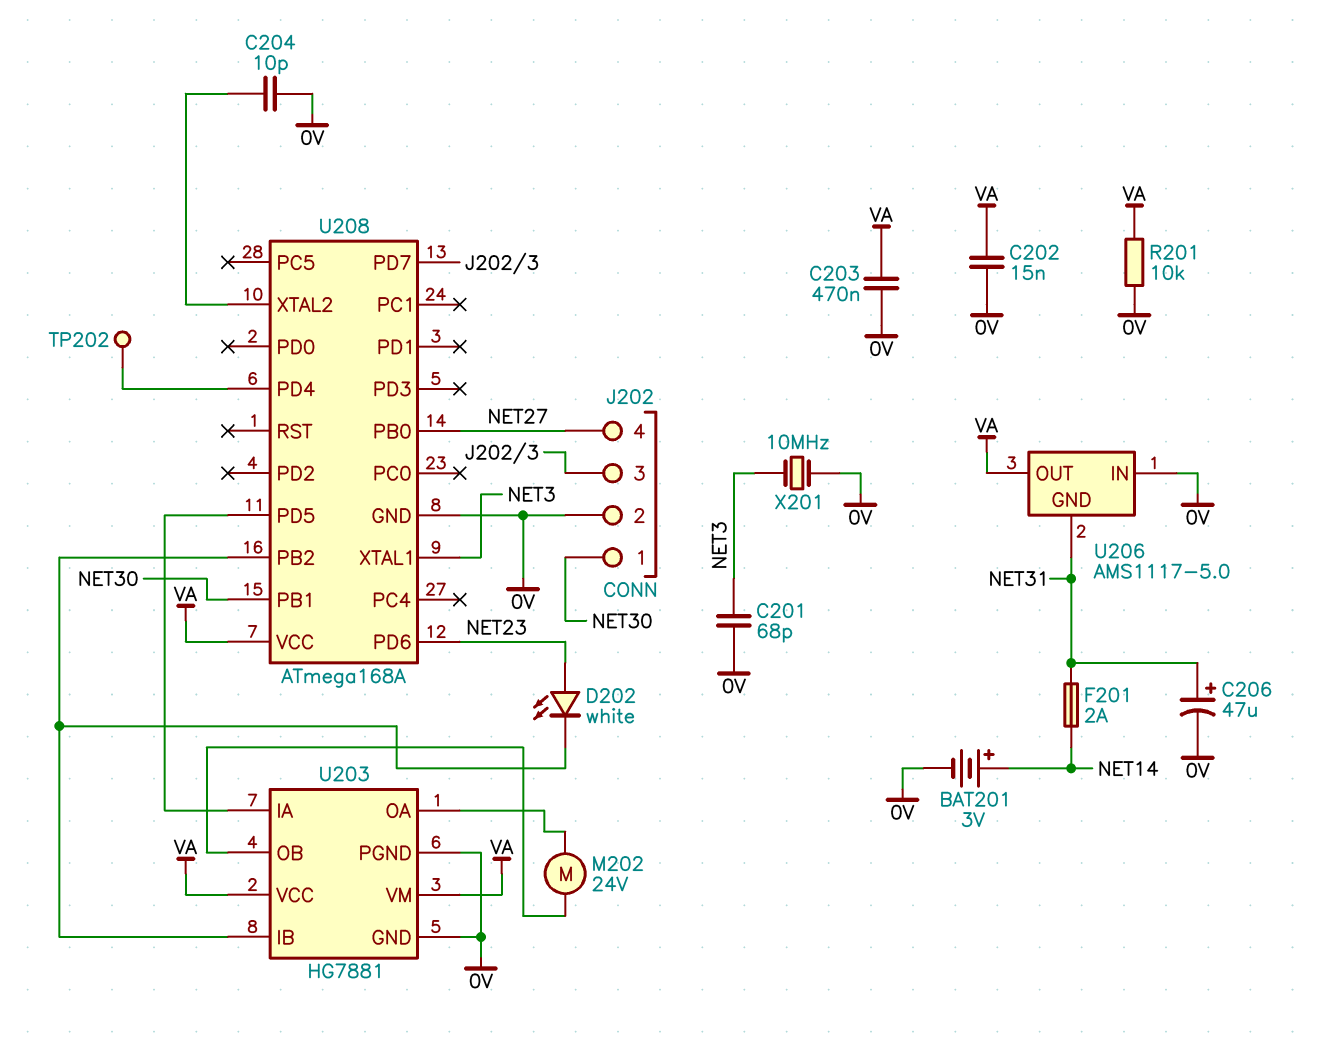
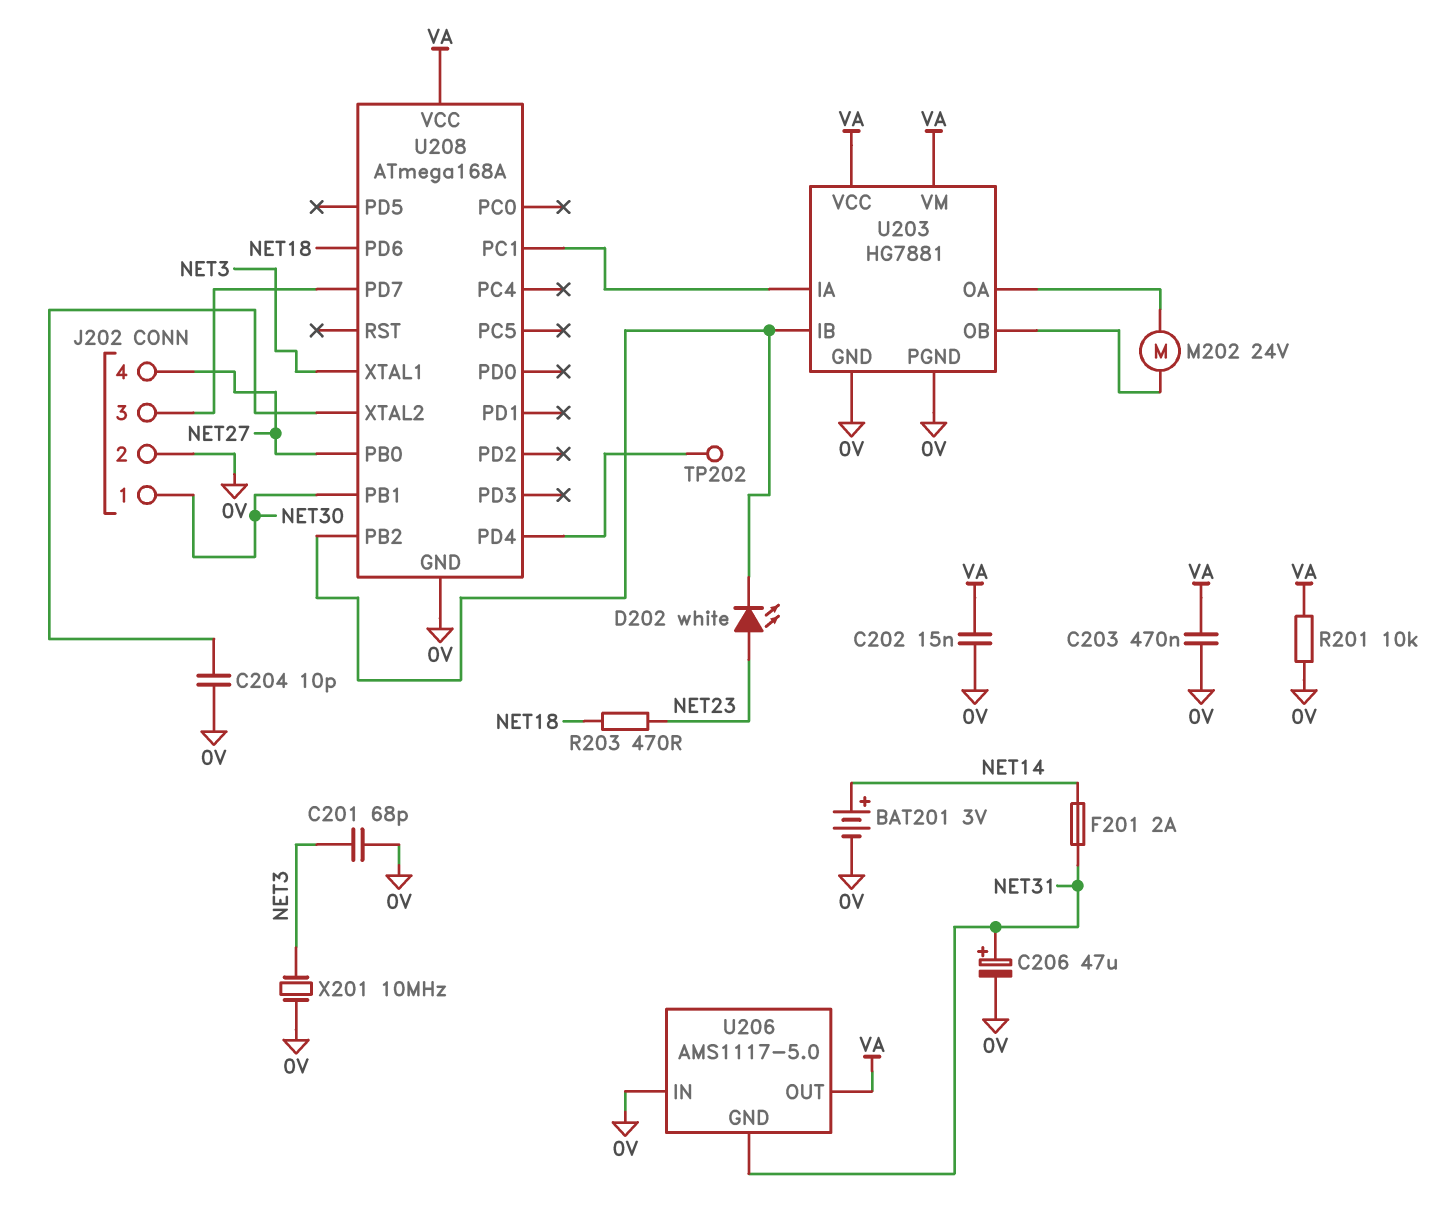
R203: none -> 470 (NET18, NET23)
U208 pin PC1: none -> U203/IA
U208 pin PD5: U203/IA -> none
U208 pin PD6: NET23 -> NET18

